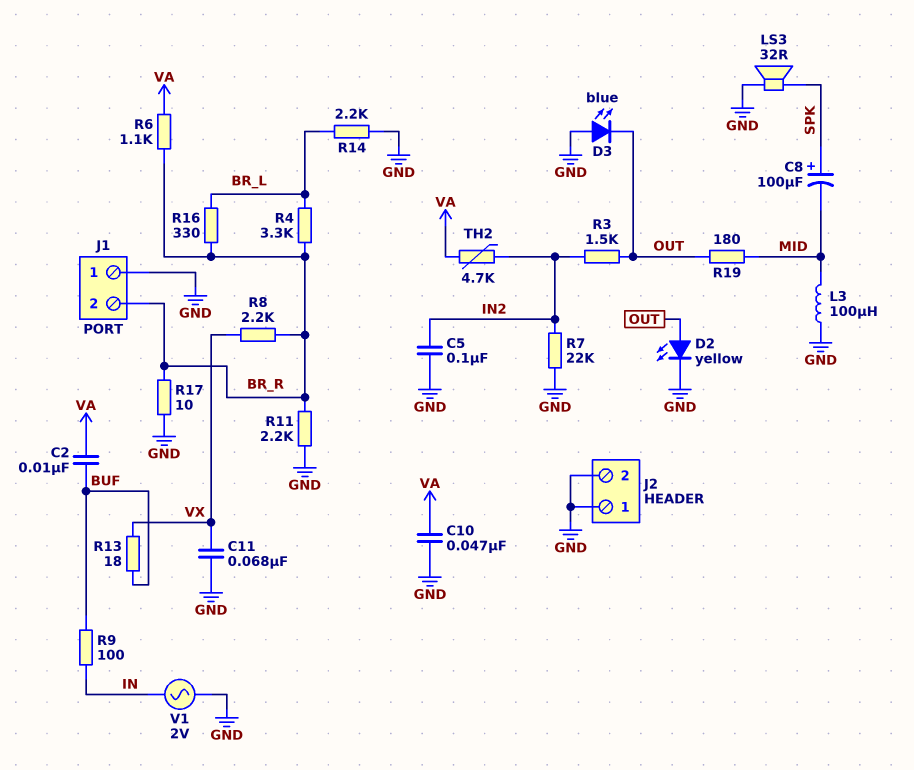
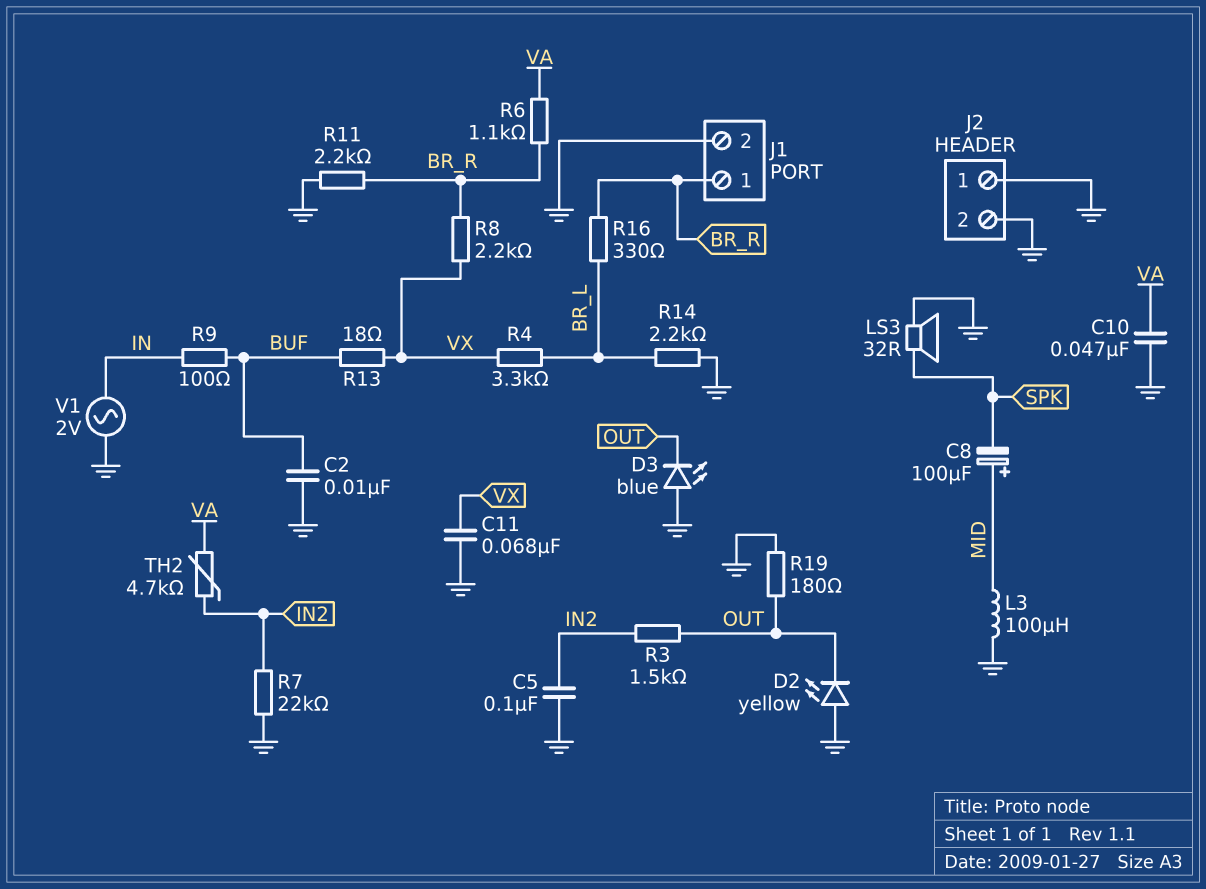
C2: 10nF (BUF, VA) -> 10nF (BUF, GND)
C8: 100uF (plus SPK, minus MID) -> 100uF (plus MID, minus SPK)
D2: LED yellow (A OUT, K GND) -> LED yellow (A GND, K OUT)
J1 pin 1: GND -> BR_R
J1 pin 2: BR_R -> GND
R4: 3.3k (BR_L, BR_R) -> 3.3k (BR_L, VX)
R17: 10 (BR_R, GND) -> none
R19: 180 (MID, OUT) -> 180 (GND, OUT)

